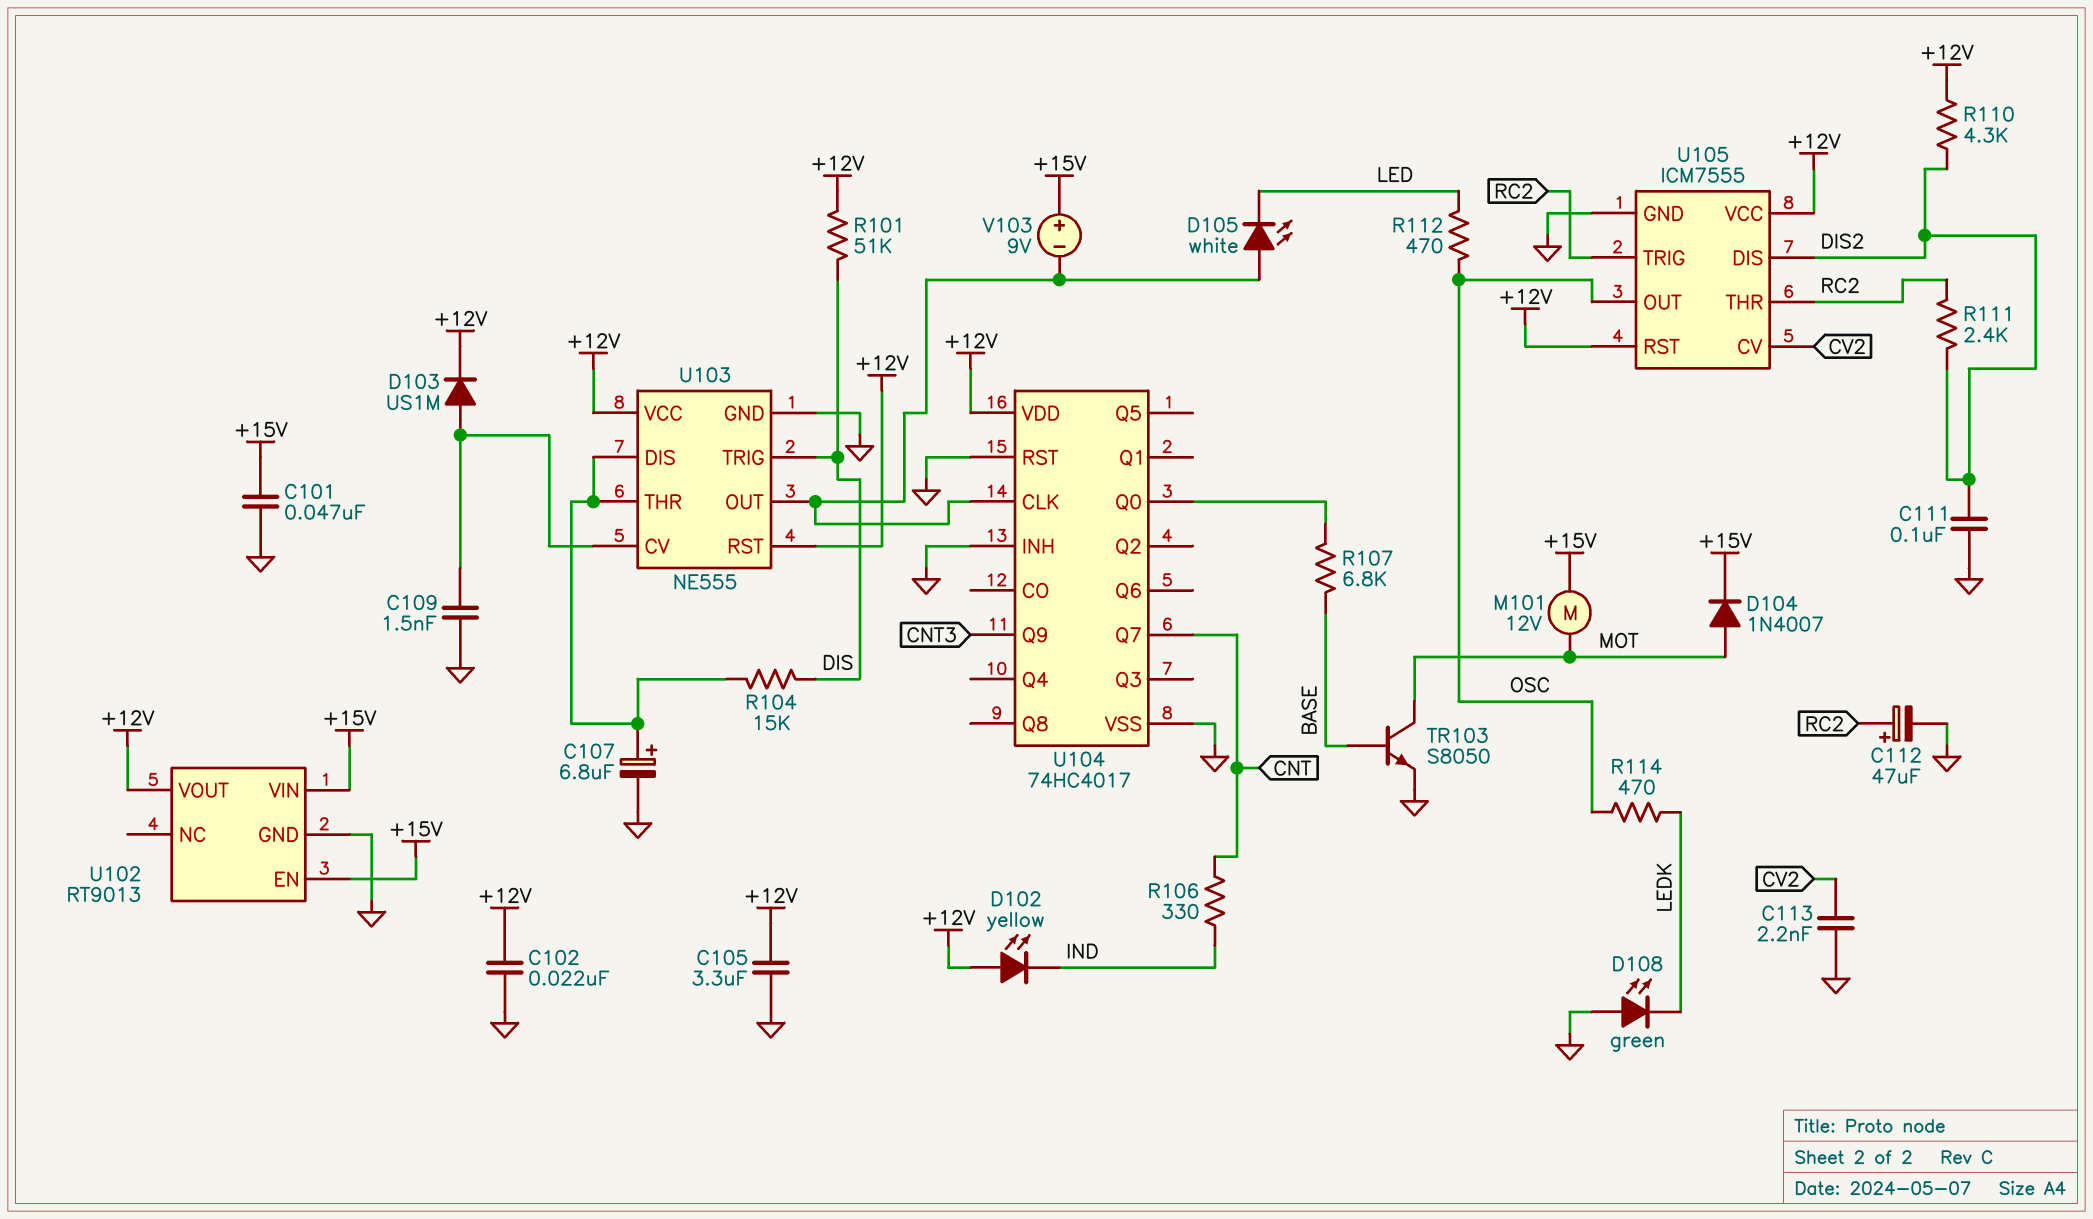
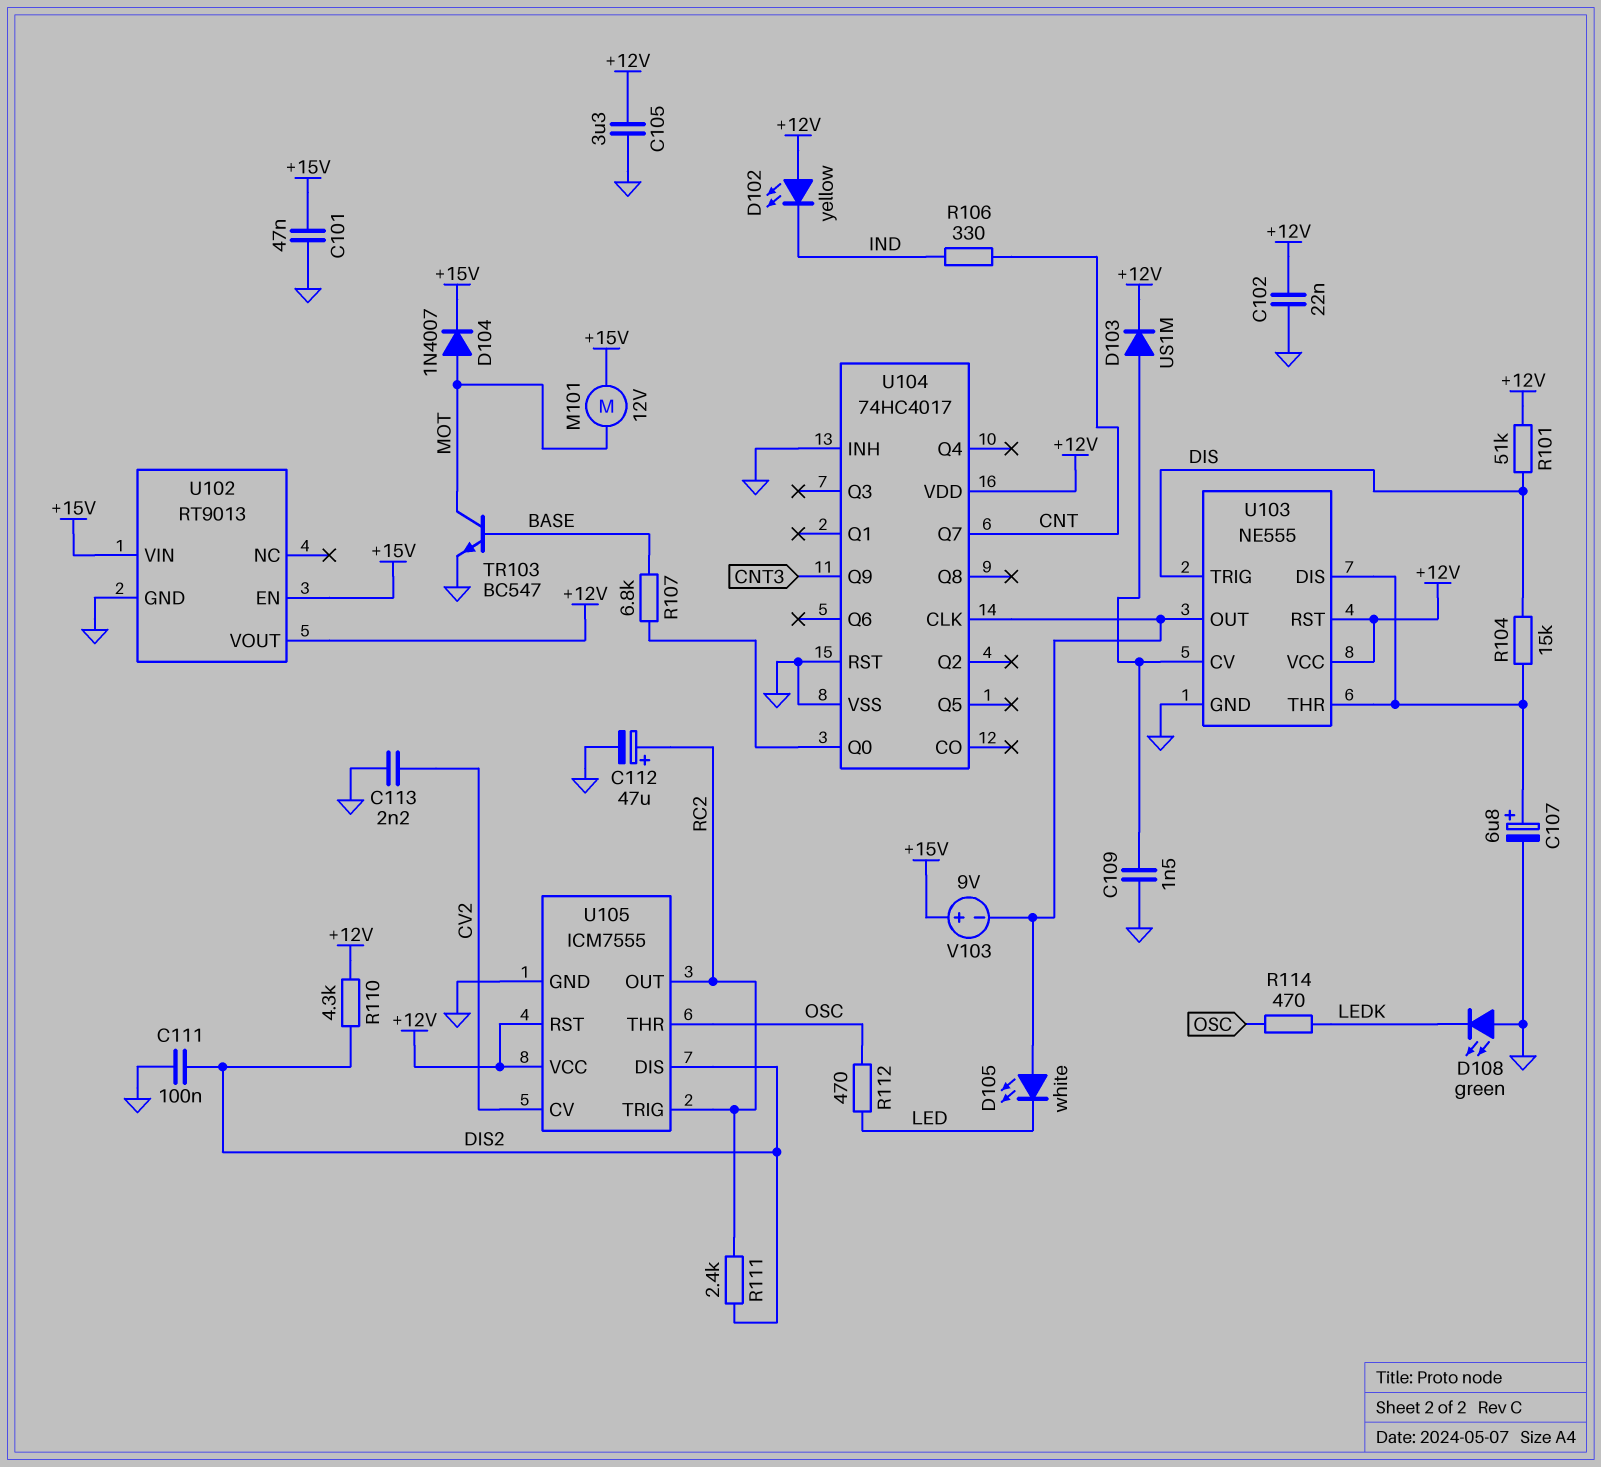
TR103: NPN S8050 (B BASE, C MOT, E GND) -> NPN BC547 (B BASE, C MOT, E GND)
U105 pin OUT: OSC -> RC2
U105 pin THR: RC2 -> OSC

